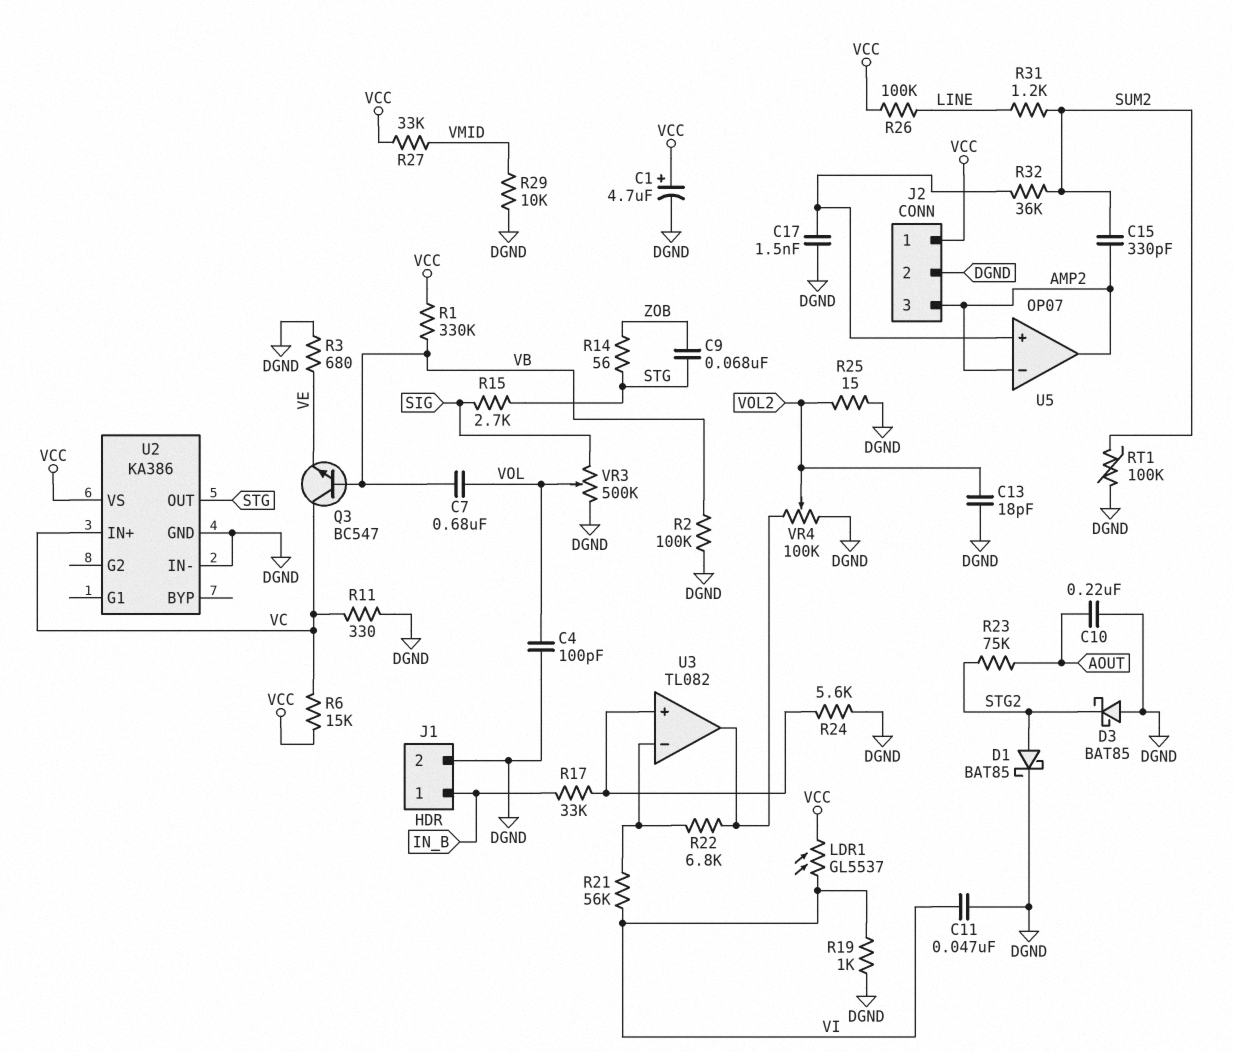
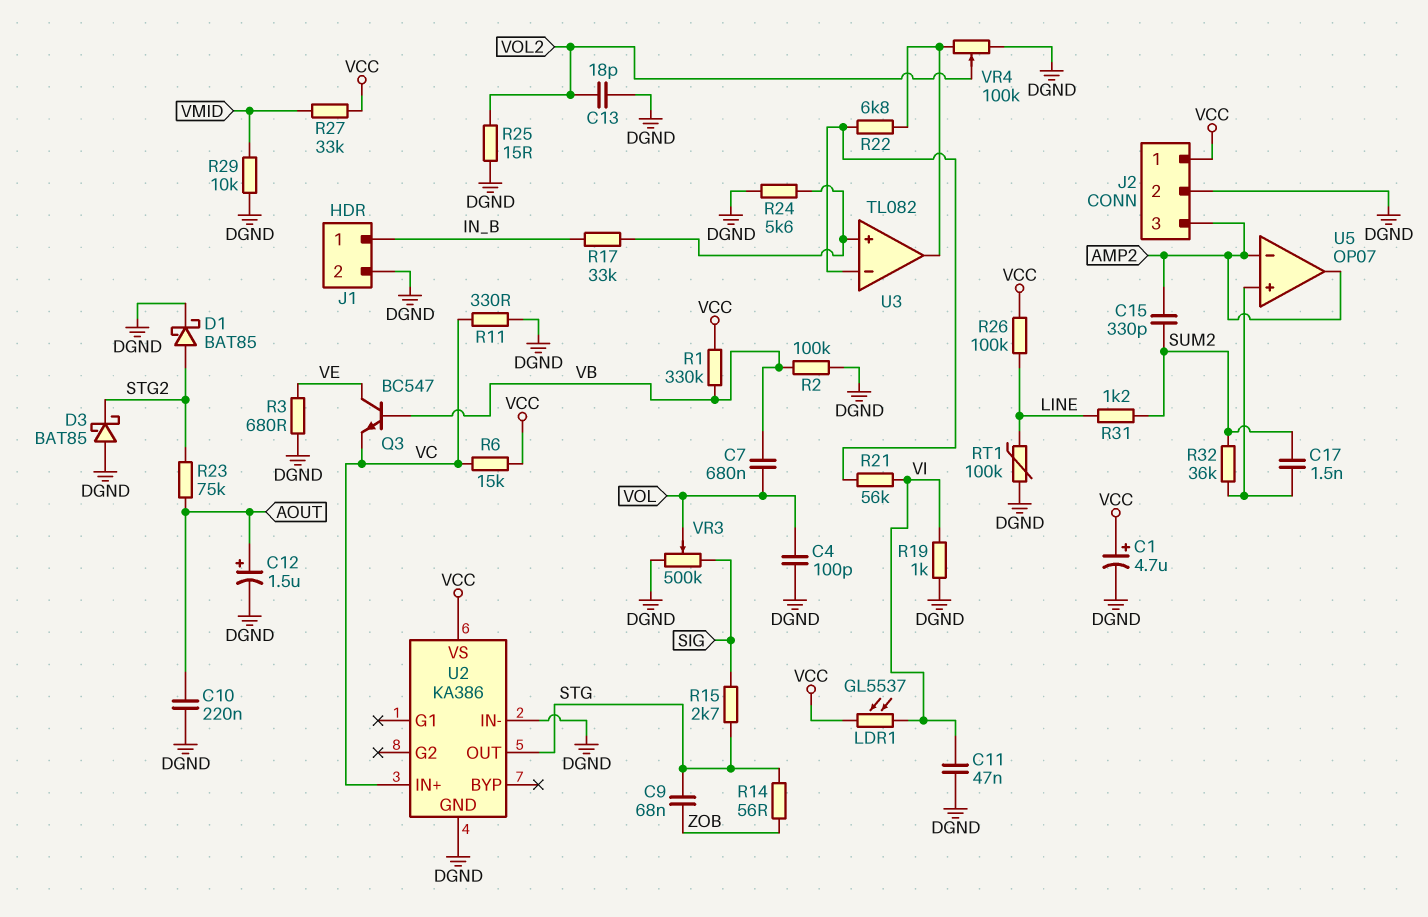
C12: none -> 1.5uF (plus AOUT, minus DGND)
C17: 1.5nF (DGND, U5/in+) -> 1.5nF (SUM2, U5/in+)
Q3: NPN BC547 (B VB, C VC, E VE) -> NPN BC547 (B VB, C VE, E VC)
RT1: 100k (DGND, SUM2) -> 100k (DGND, LINE)

